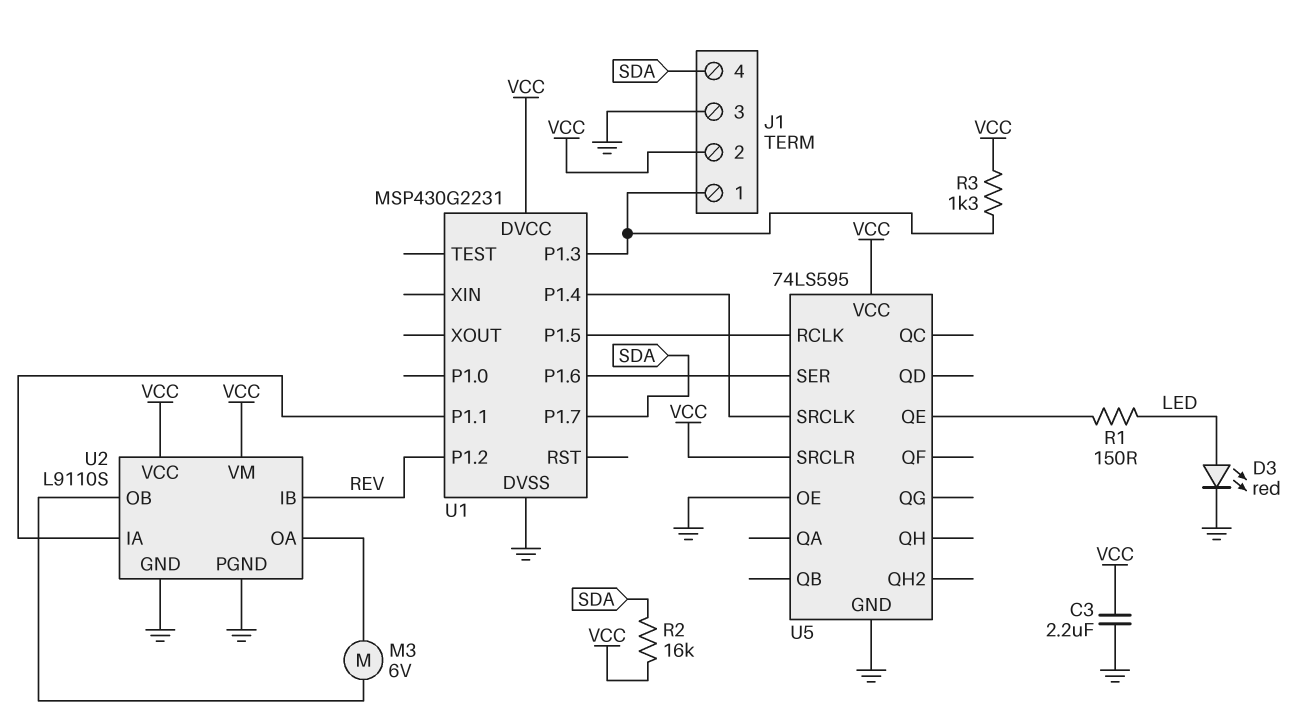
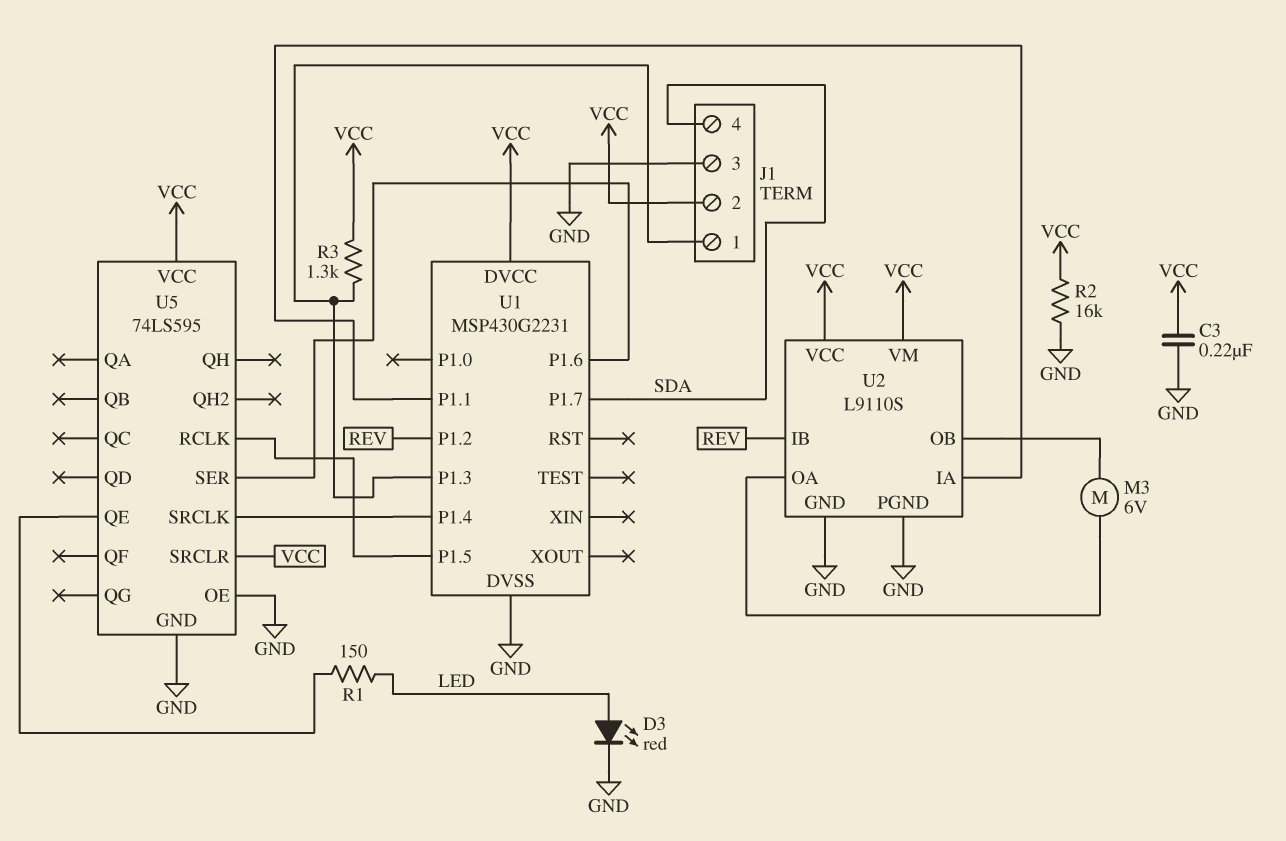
C3: 2.2uF (GND, VCC) -> 220nF (GND, VCC)
R2: 16k (SDA, VCC) -> 16k (GND, VCC)

